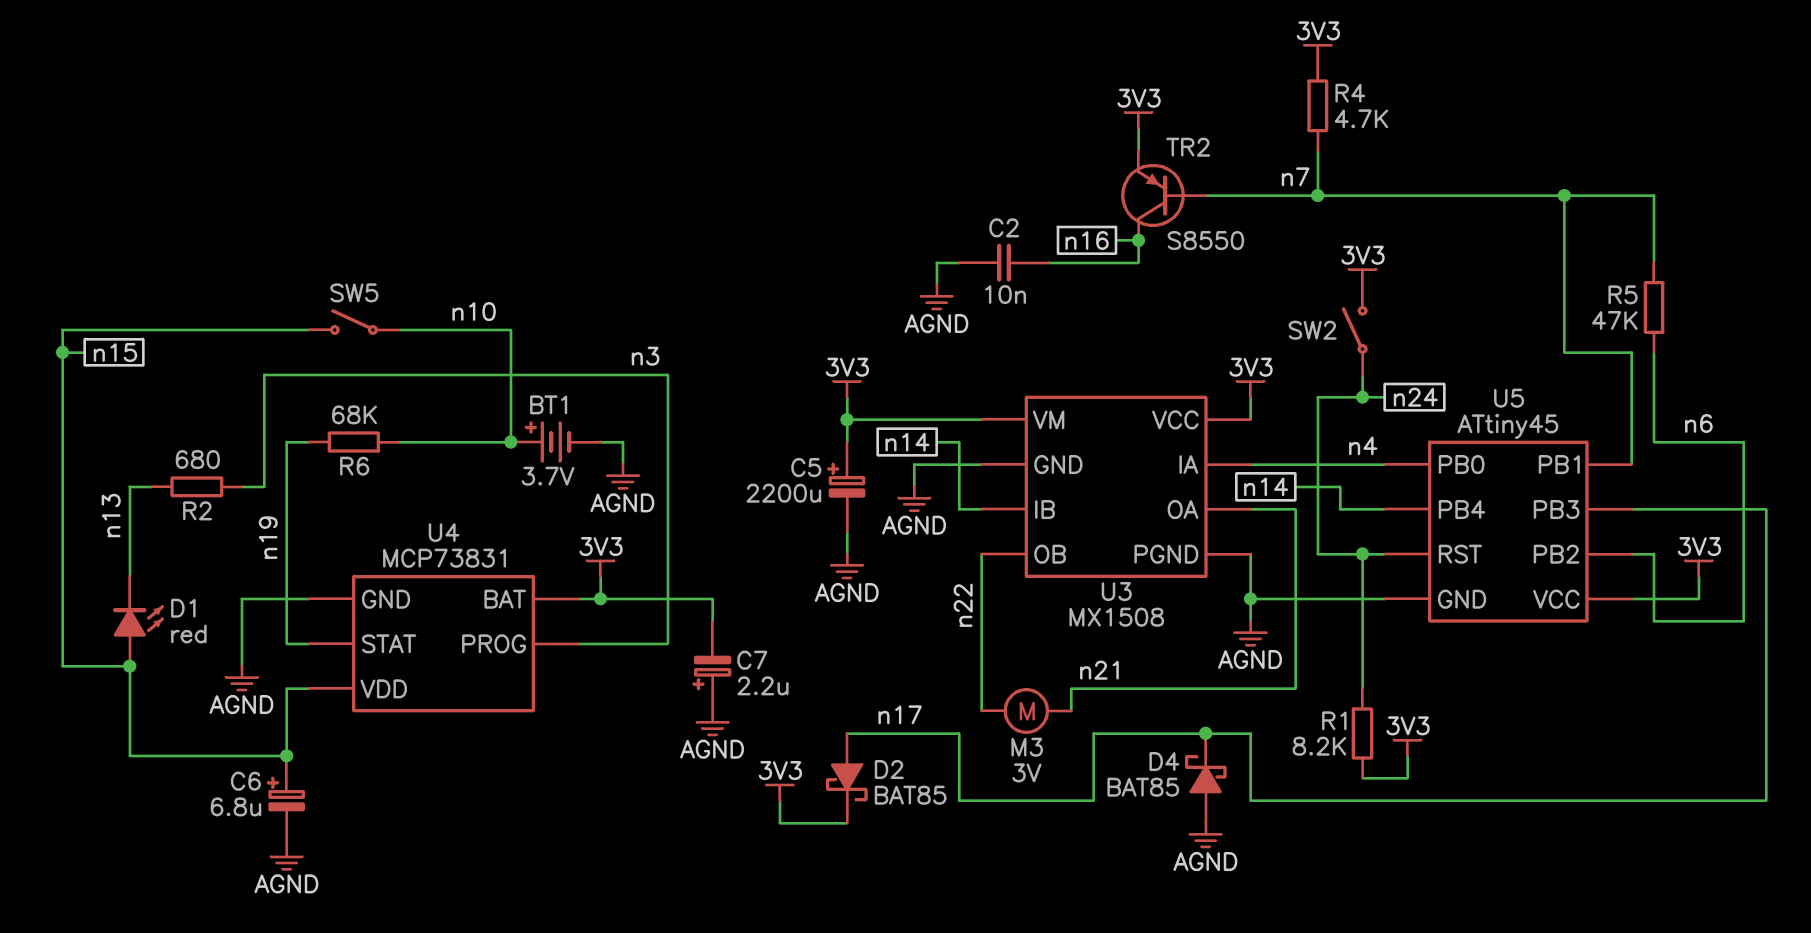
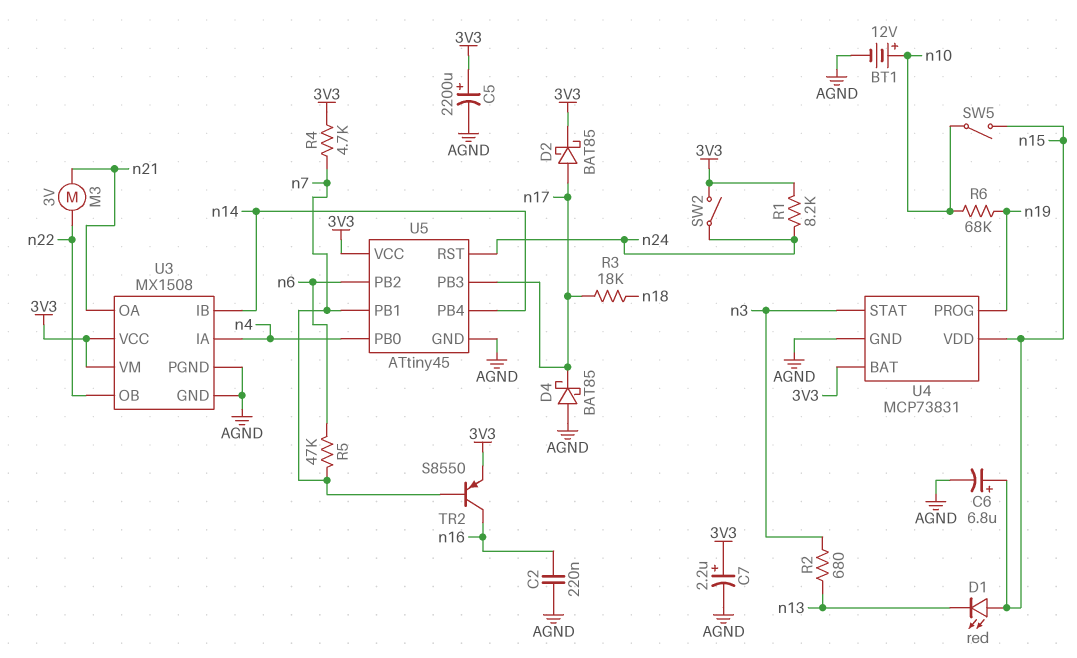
BT1: 3.7V (plus n10, minus AGND) -> 12V (plus n10, minus AGND)
C2: 10nF (AGND, n16) -> 220nF (AGND, n16)
C7: 2.2uF (plus AGND, minus 3V3) -> 2.2uF (plus 3V3, minus AGND)
R3: none -> 18k (n17, n18)
U4 pin PROG: n3 -> n19
U4 pin STAT: n19 -> n3

